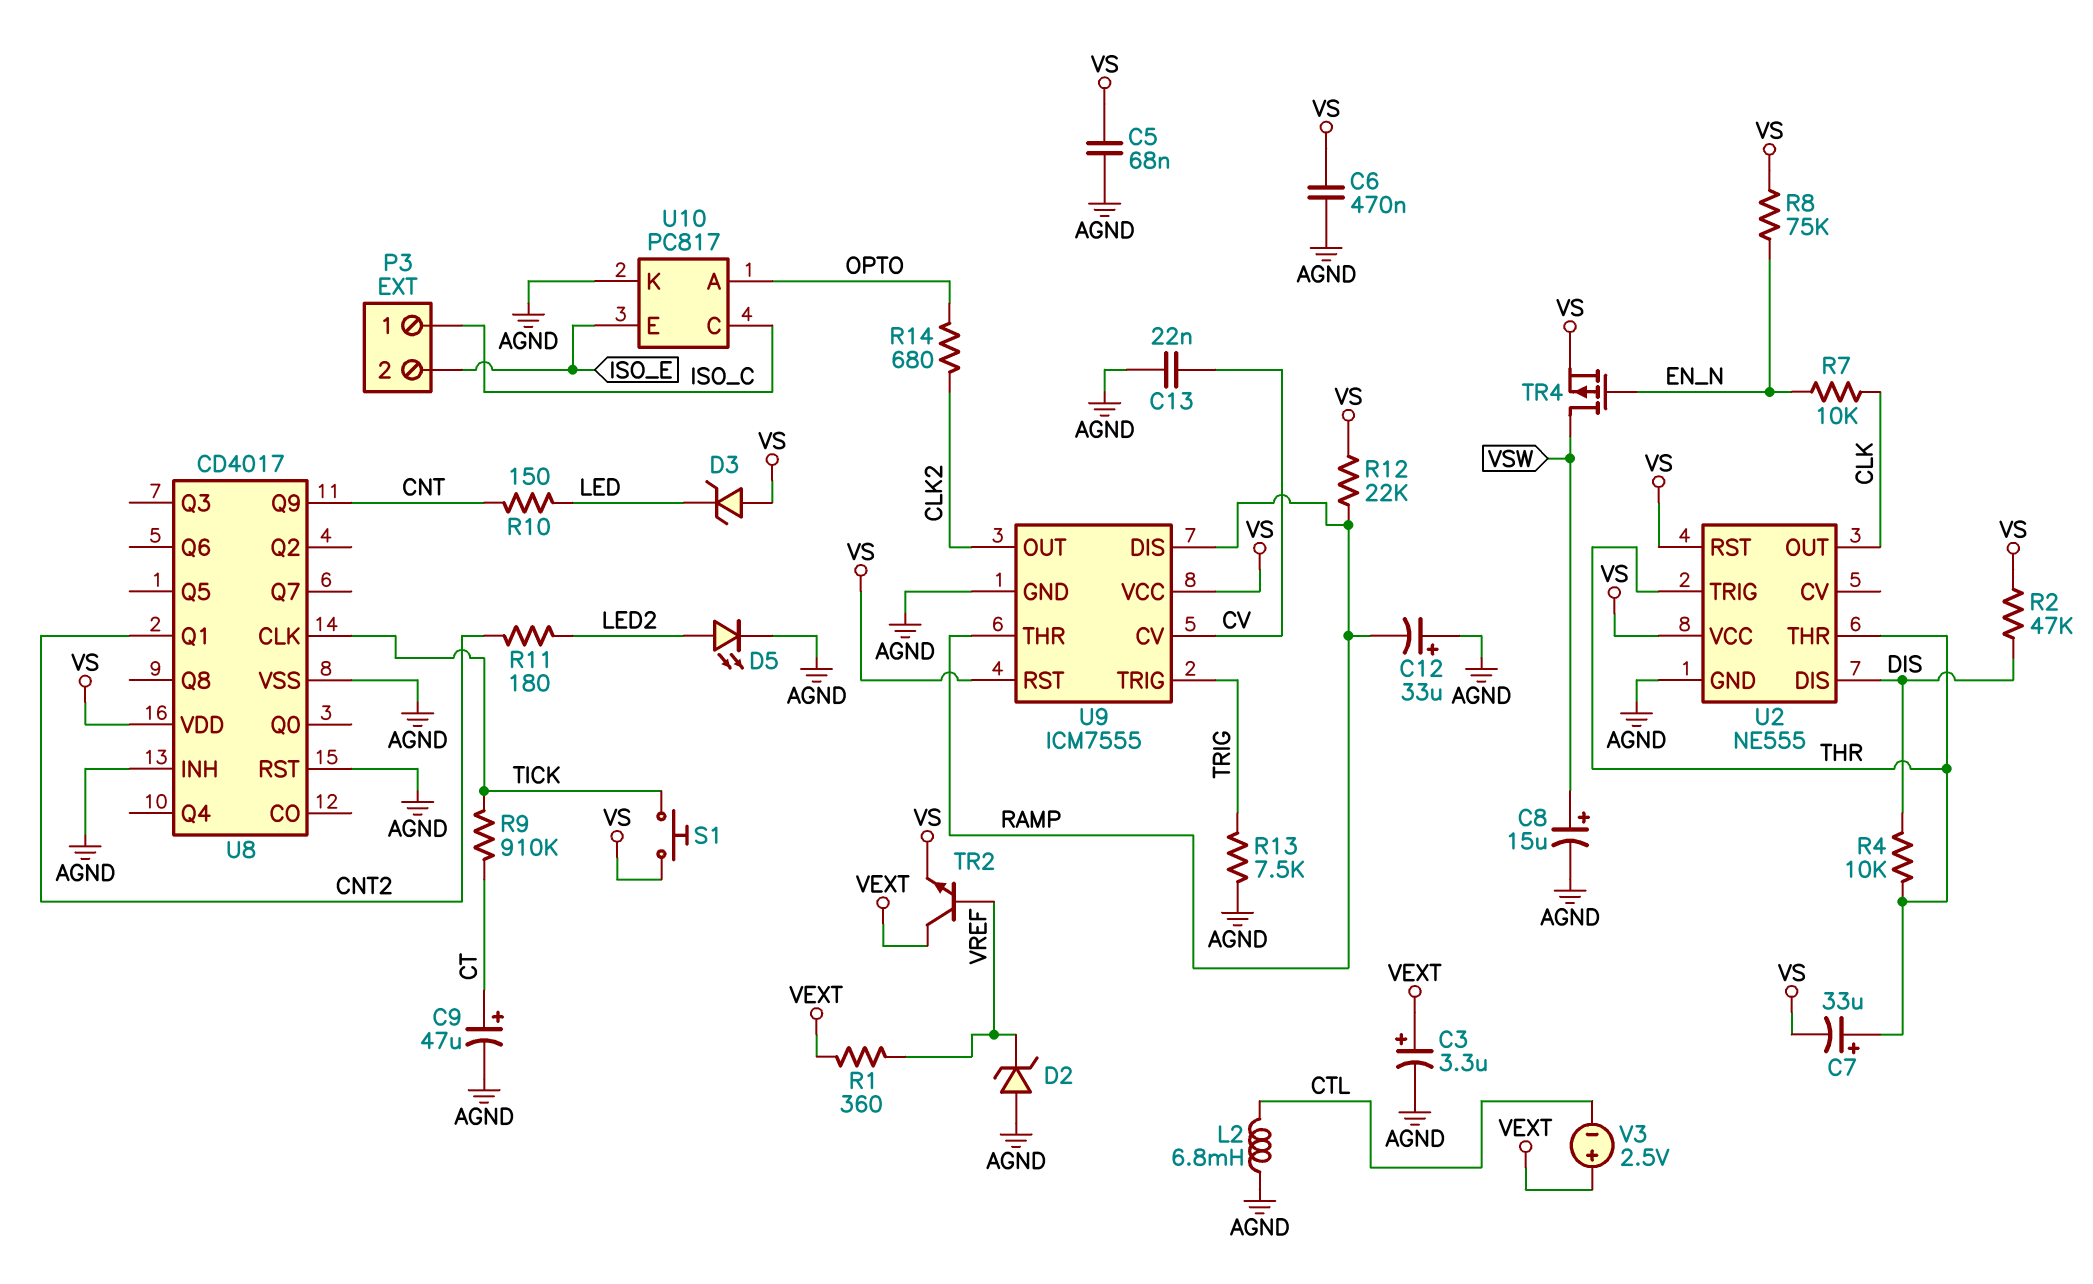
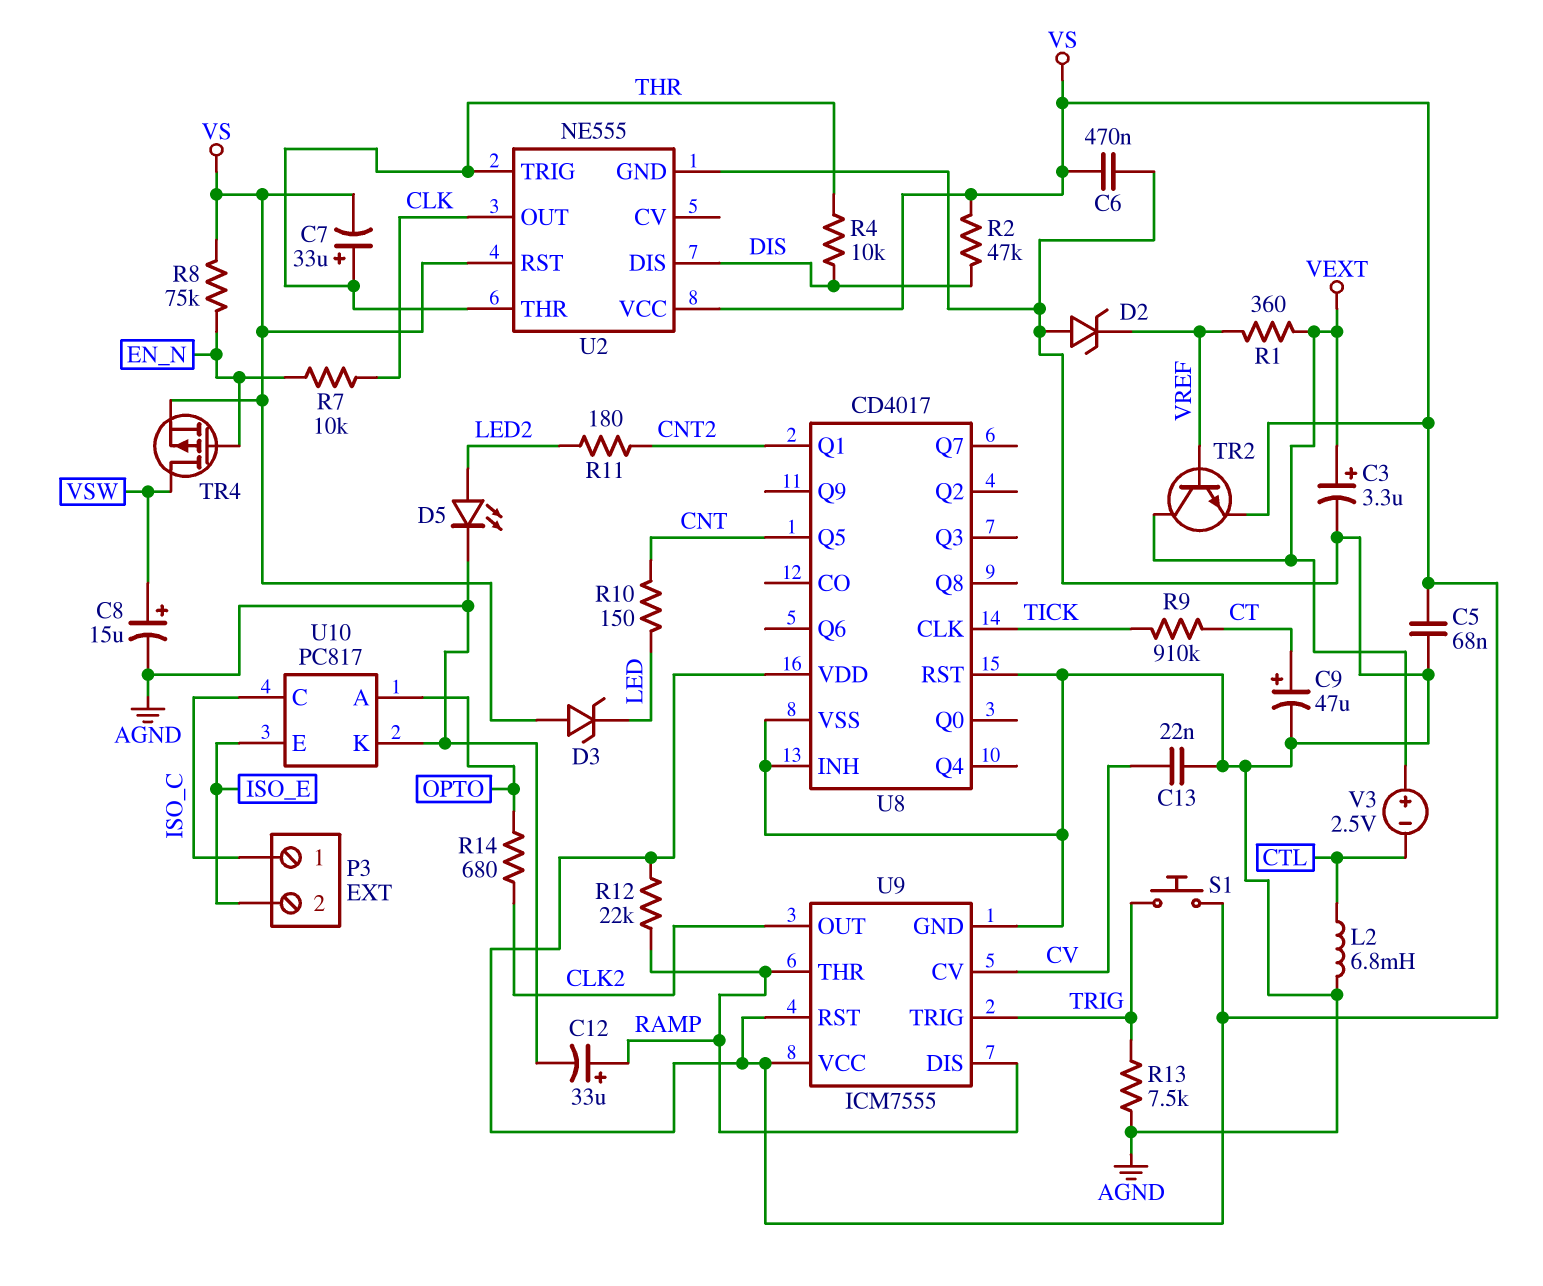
C12: 33uF (plus AGND, minus RAMP) -> 33uF (plus RAMP, minus AGND)
S1: button (TICK, VS) -> button (TRIG, VS)
U8 pin Q5: none -> CNT
U8 pin Q9: CNT -> none

